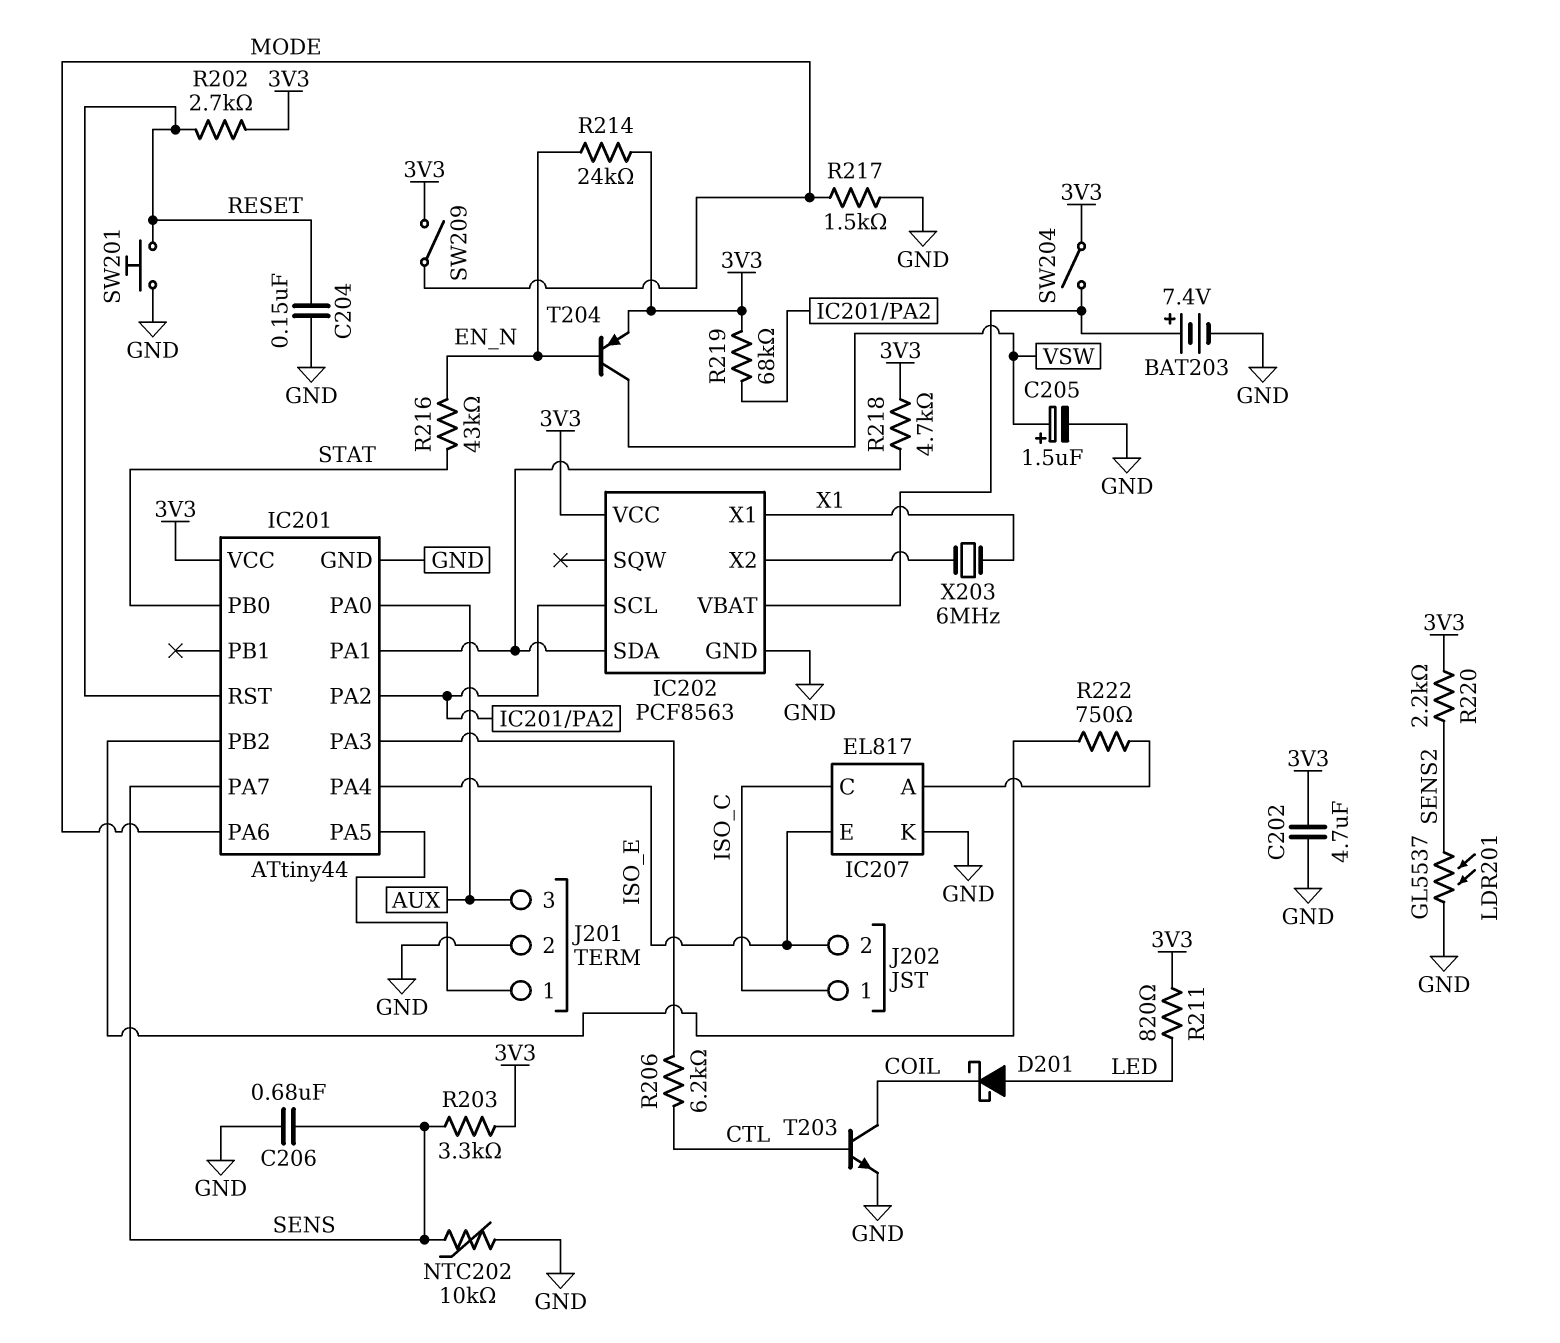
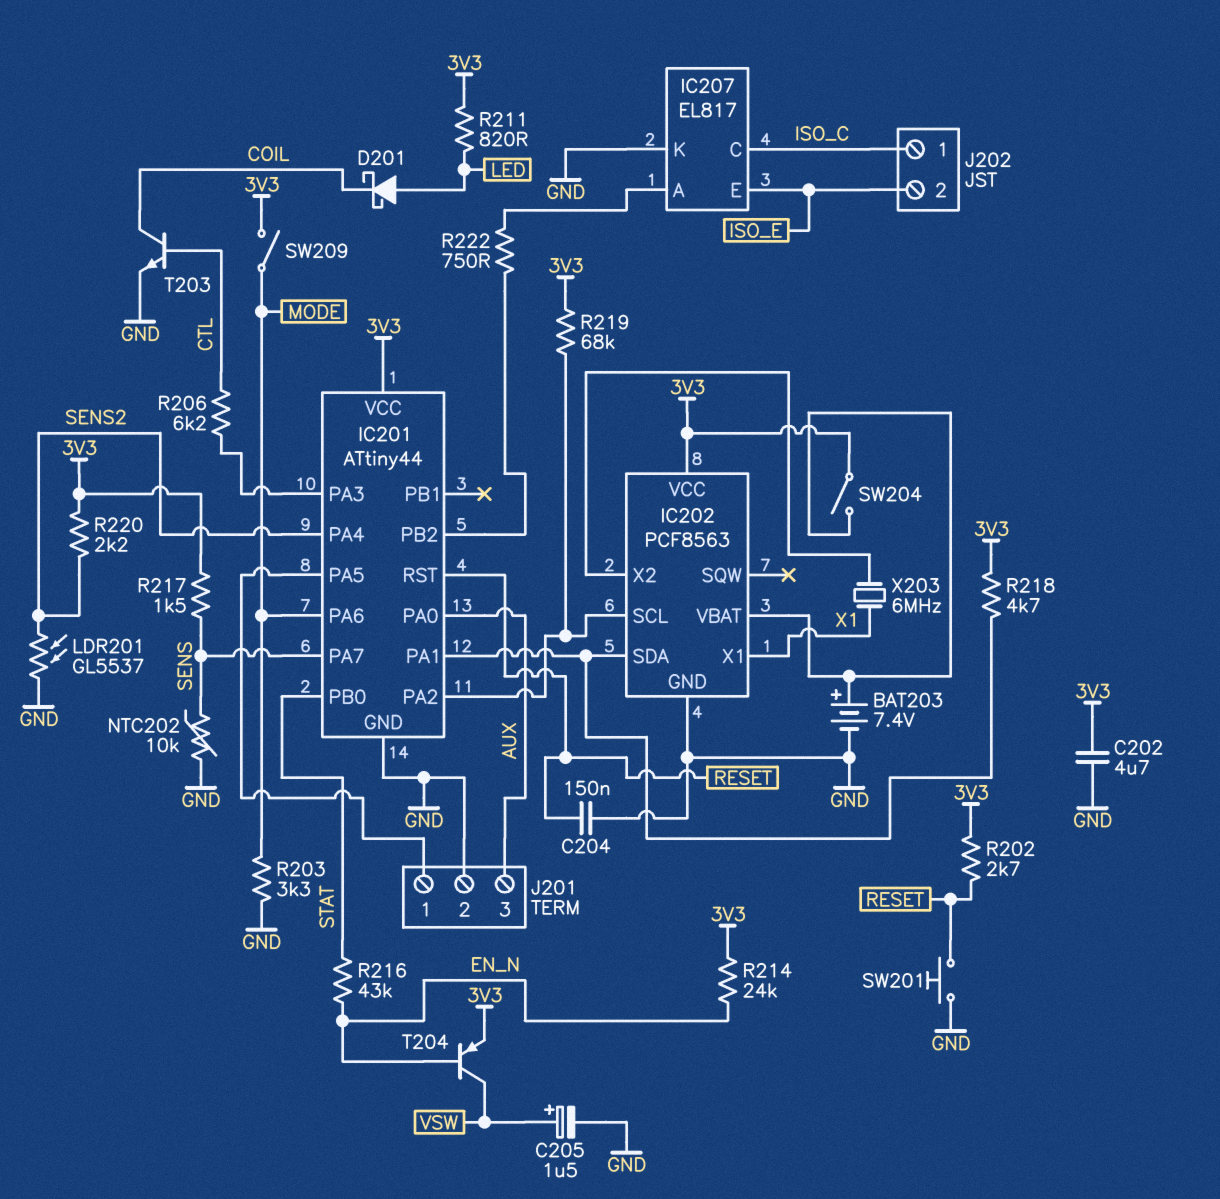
C206: 680nF (GND, SENS) -> none
IC201 pin PA4: ISO_E -> SENS2
R203: 3.3k (3V3, SENS) -> 3.3k (GND, MODE)
R217: 1.5k (GND, MODE) -> 1.5k (3V3, SENS)

